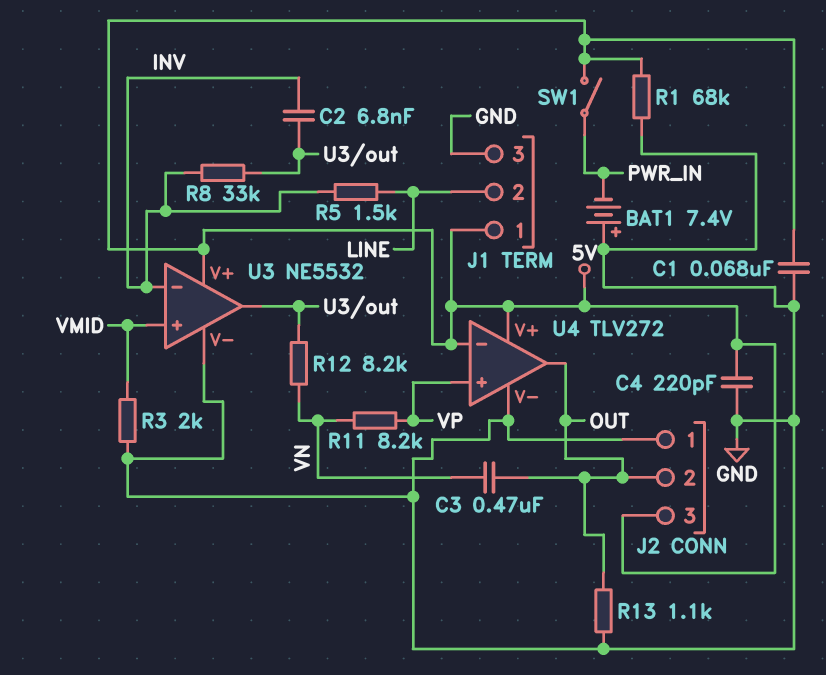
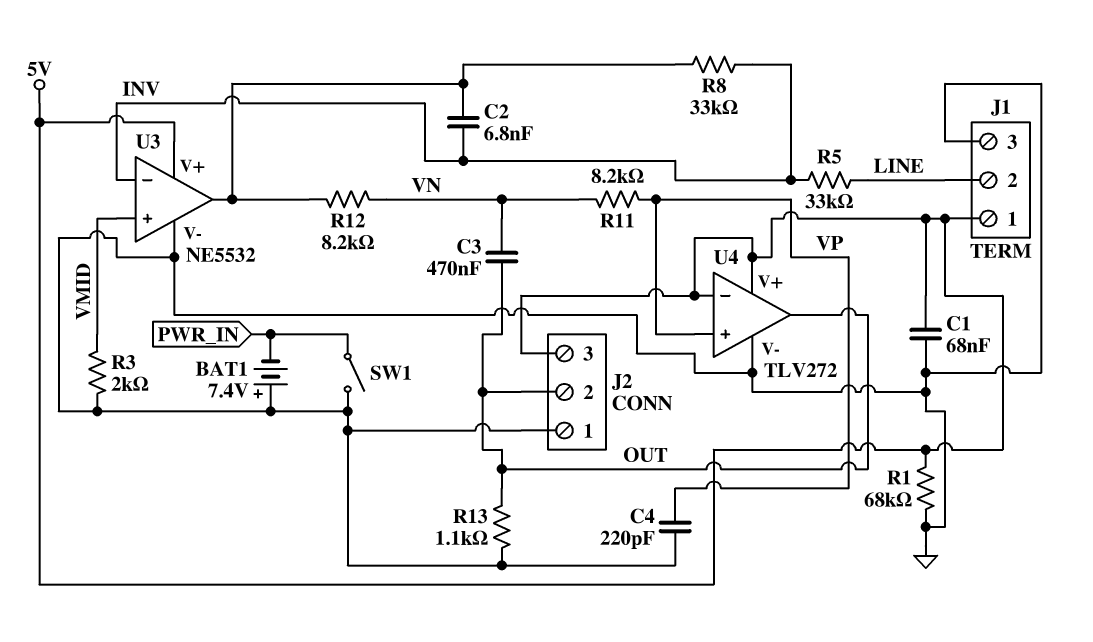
C4: 220pF (5V, GND) -> 220pF (GND, VP)
R5: 1.5k (INV, LINE) -> 33k (INV, LINE)
SW1: switch (5V, PWR_IN) -> switch (GND, PWR_IN)

